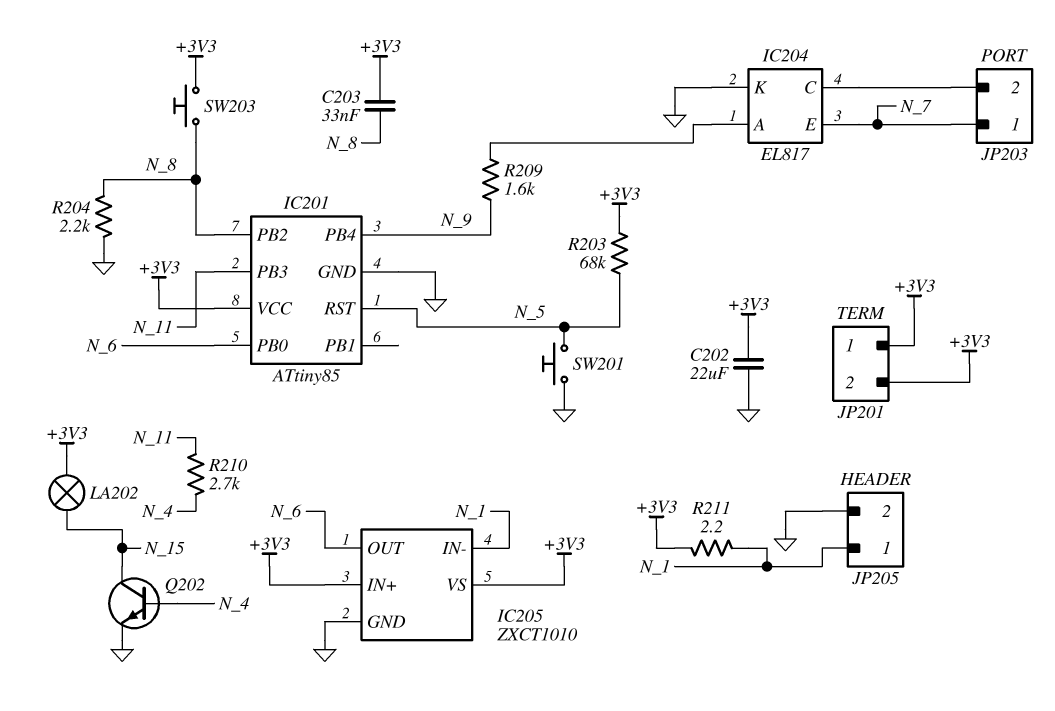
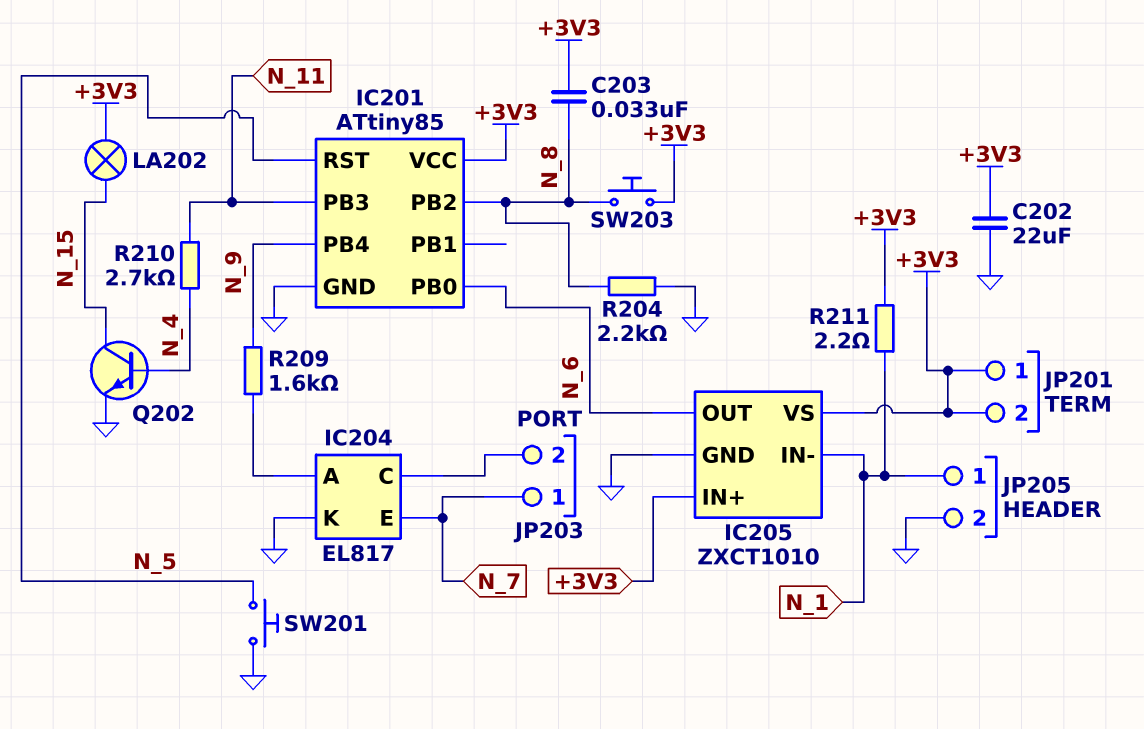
R203: 68k (+3V3, N_5) -> none

